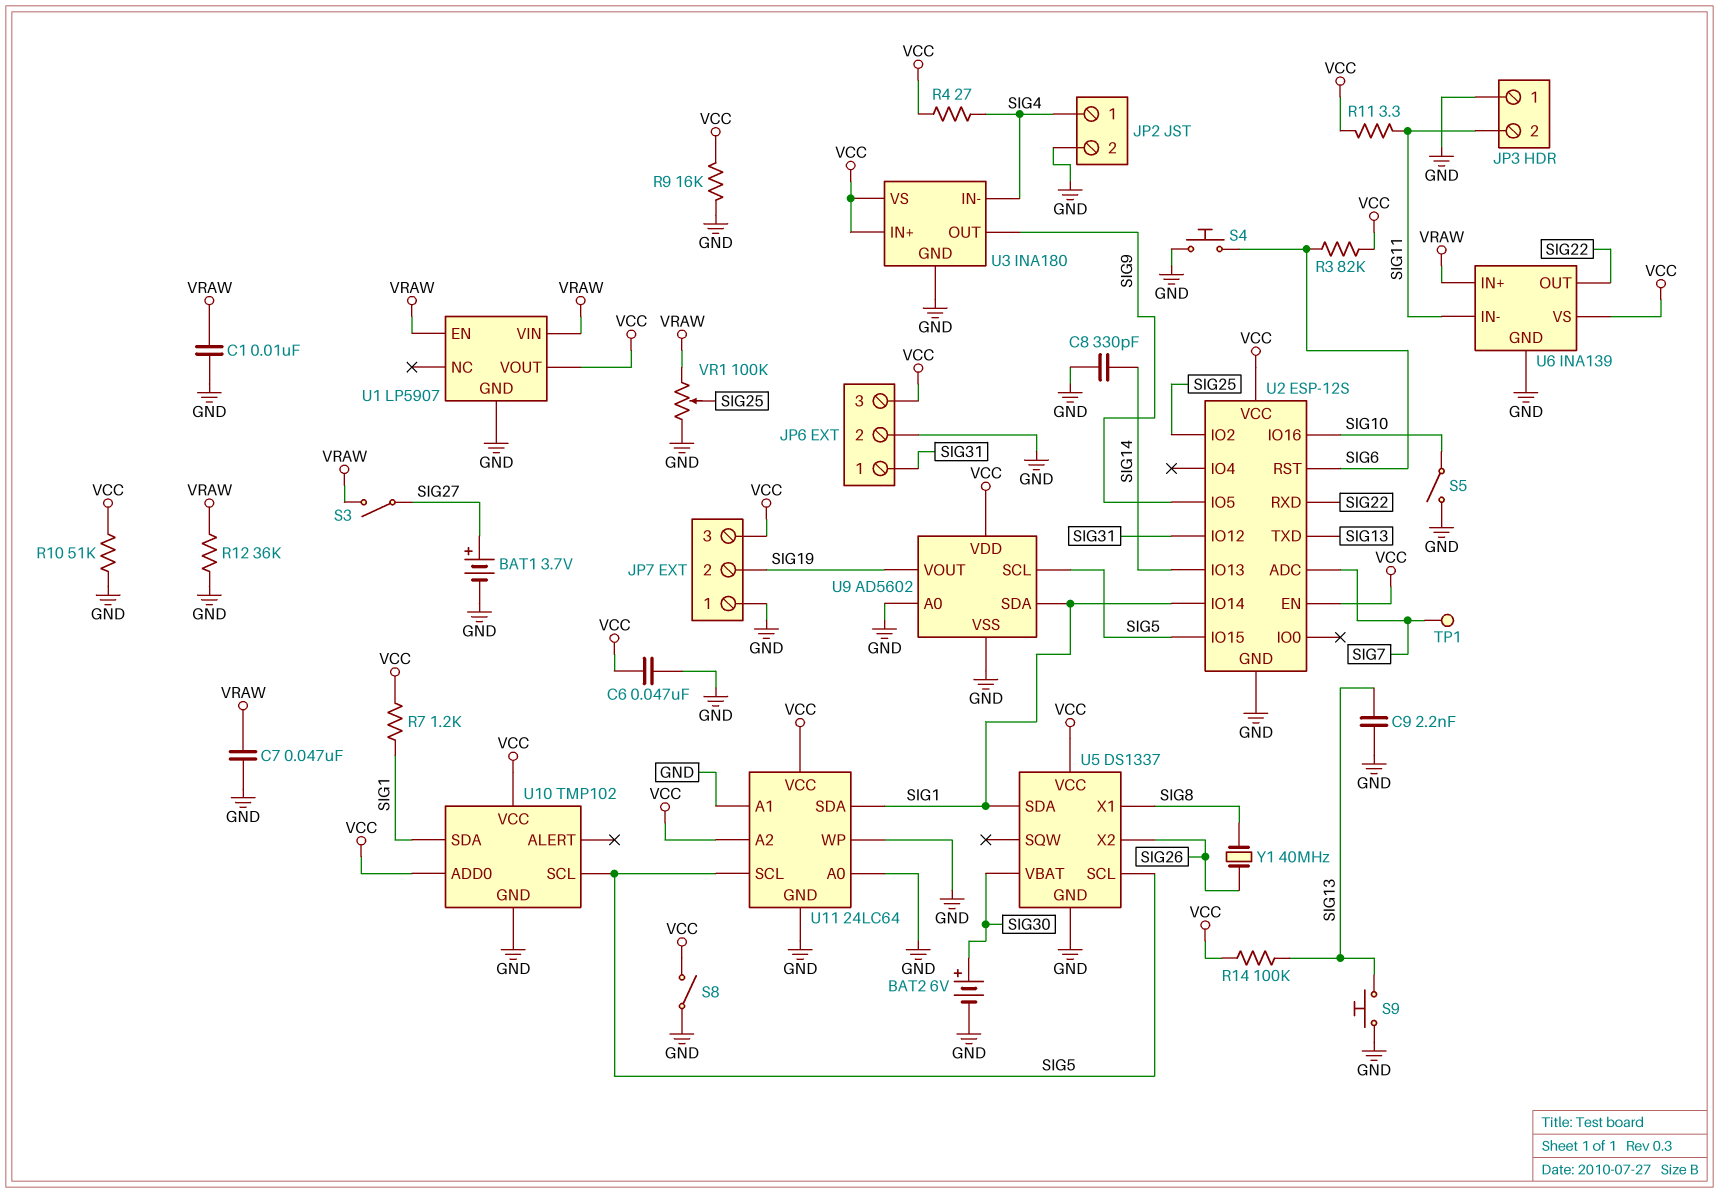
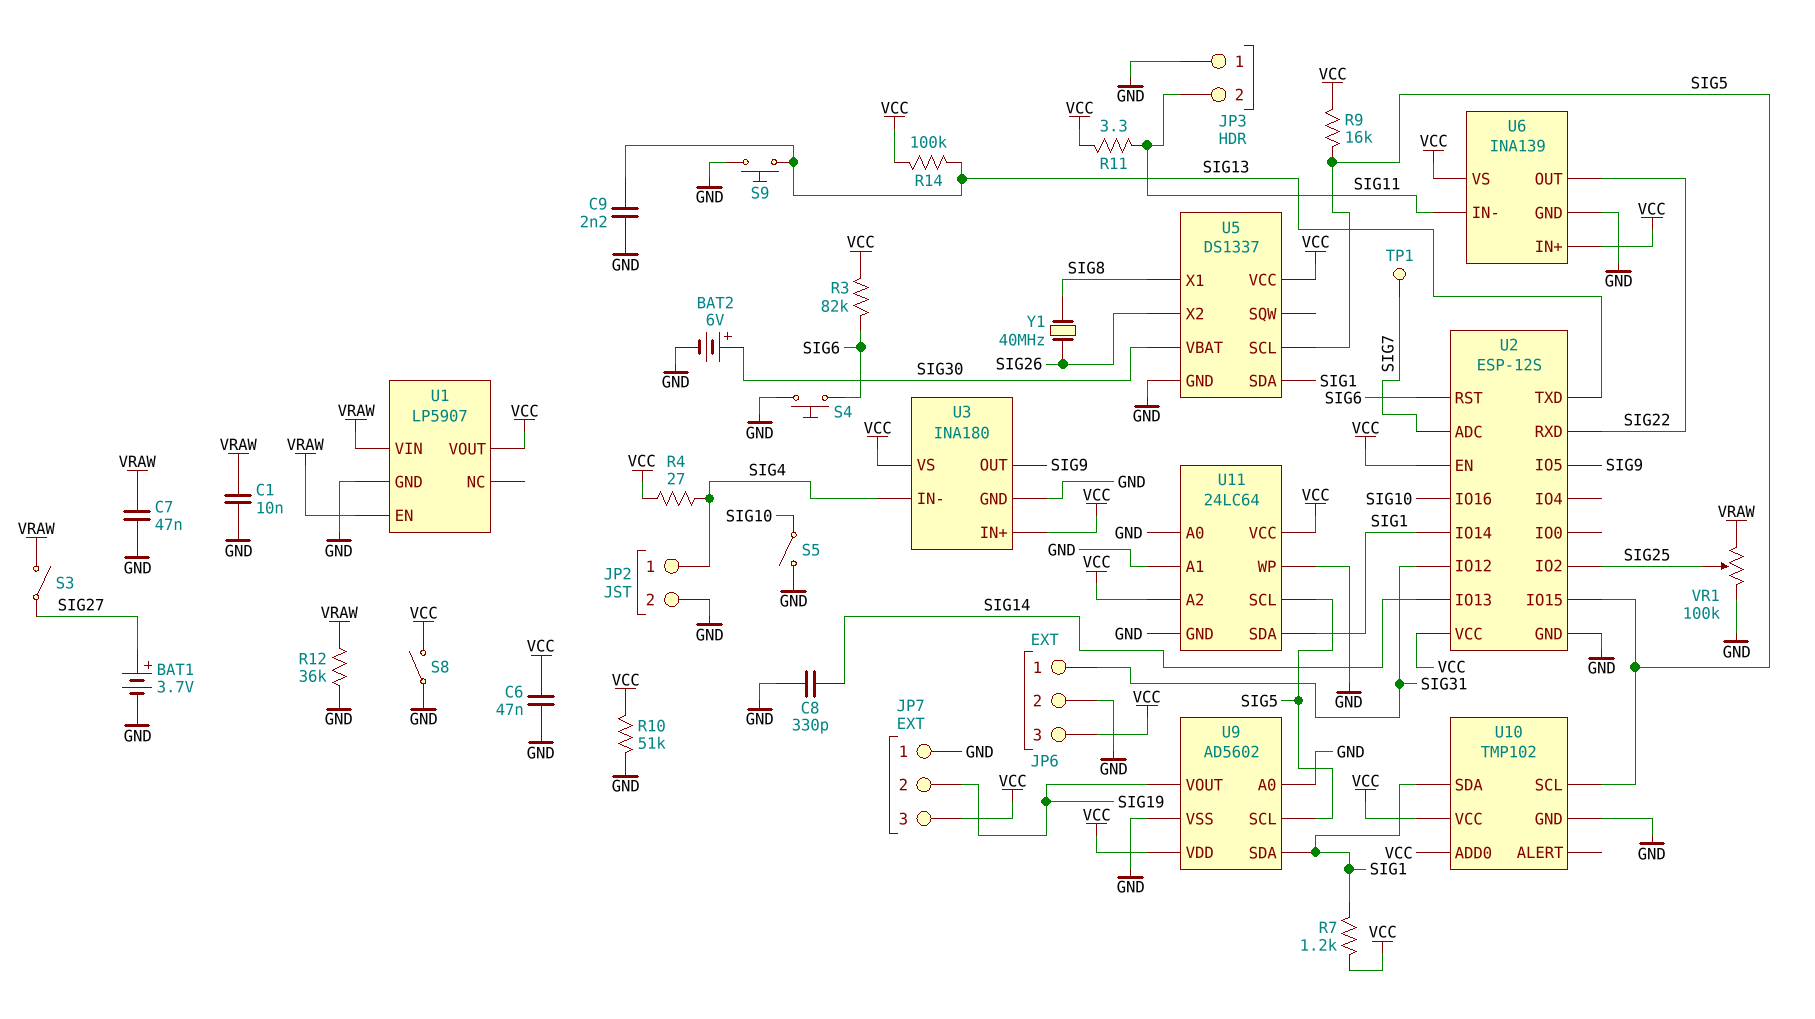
R9: 16k (GND, VCC) -> 16k (SIG5, VCC)
U6 pin IN+: VRAW -> VCC

